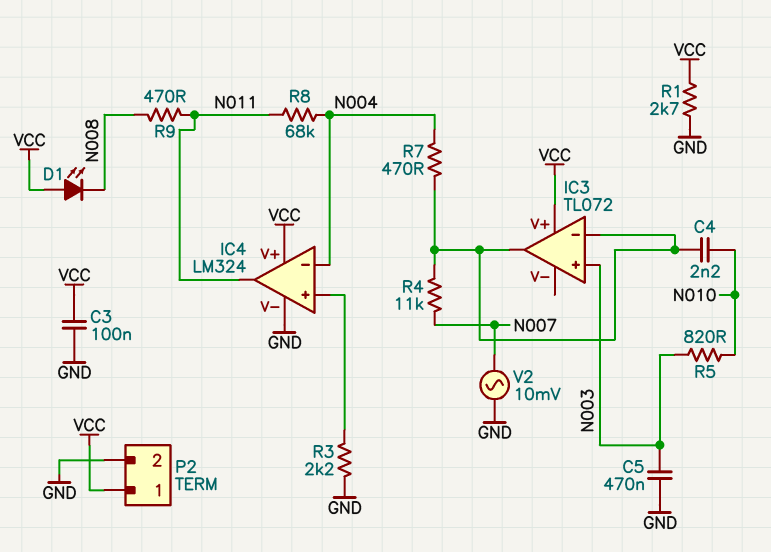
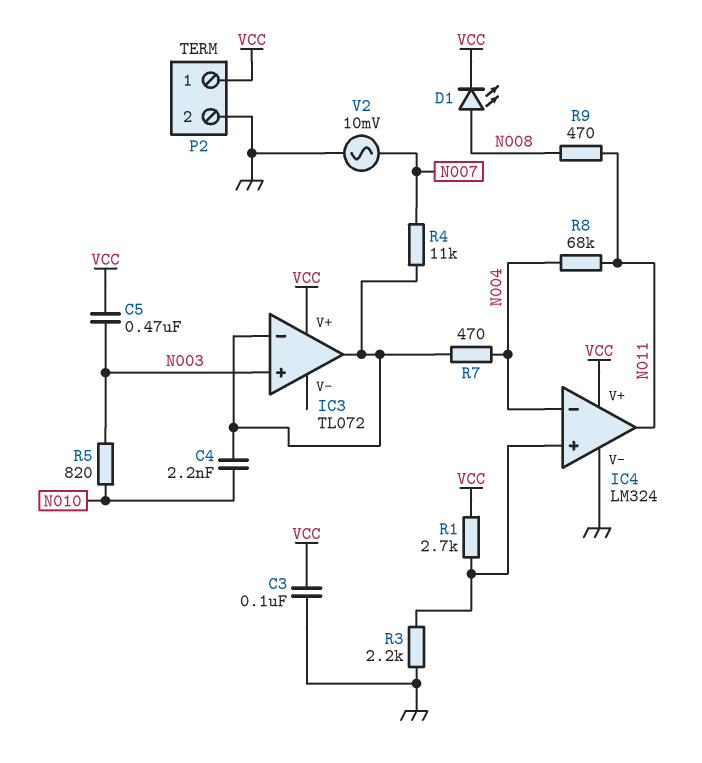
C5: 470nF (GND, N003) -> 470nF (N003, VCC)
D1: LED (A VCC, K N008) -> LED (A N008, K VCC)
R1: 2.7k (GND, VCC) -> 2.7k (IC4/in+, VCC)

